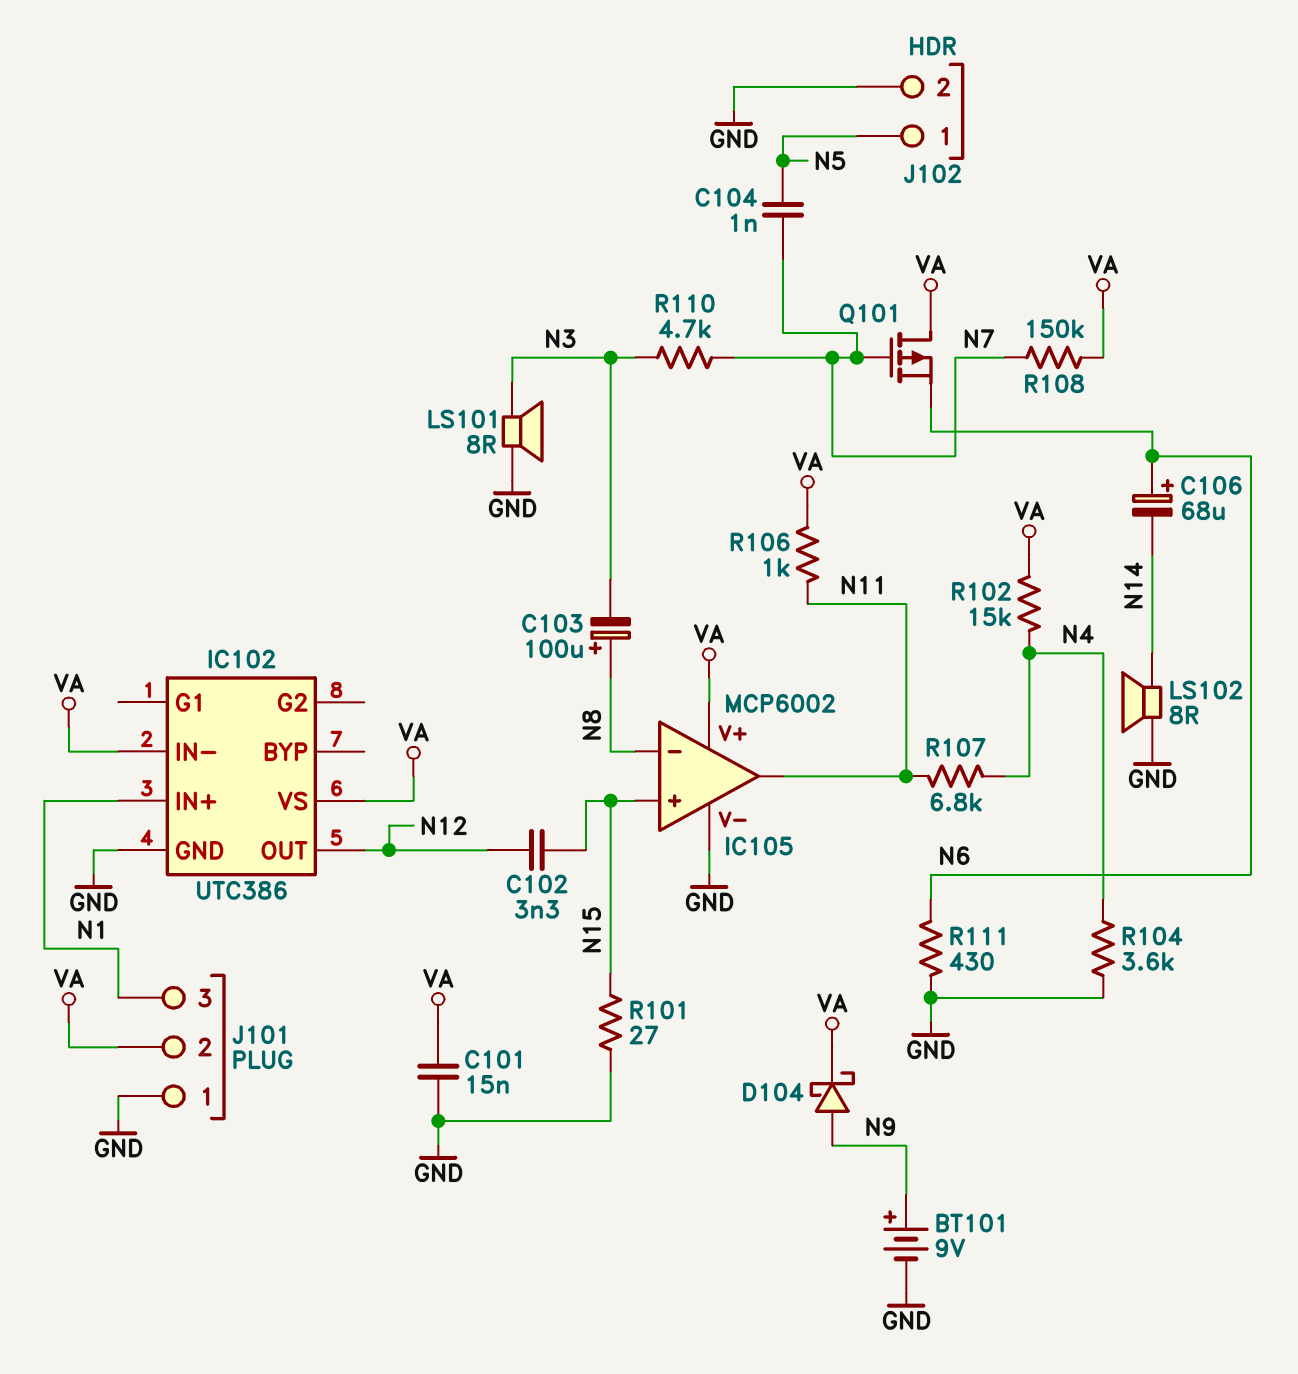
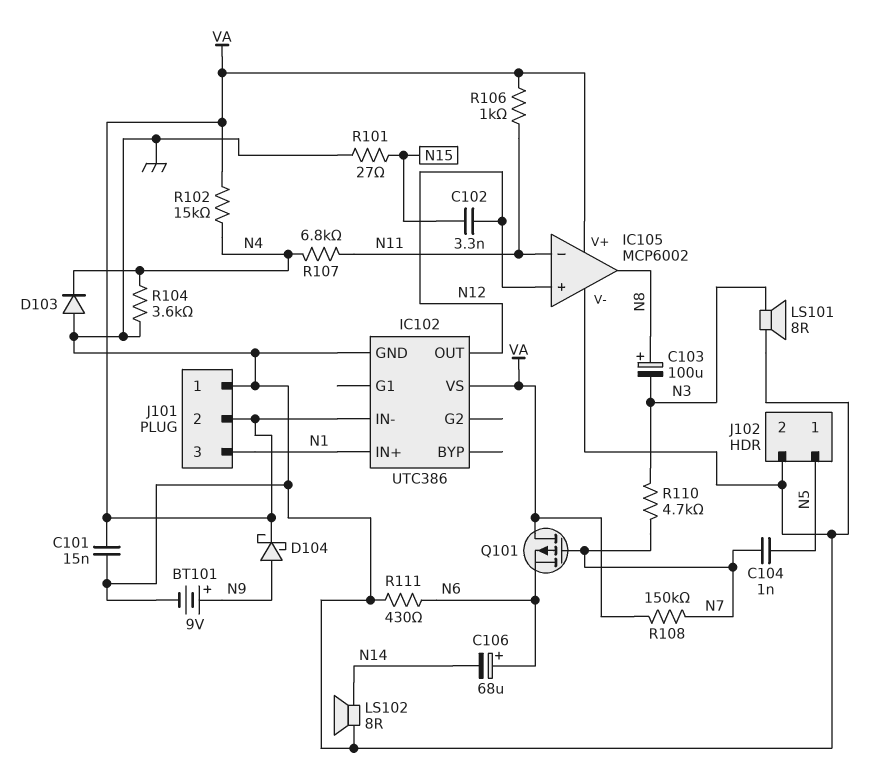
D103: none -> diode (A GND, K N4)
IC105 pin in+: N15 -> N12
IC105 pin in-: N8 -> N11
IC105 pin out: N11 -> N8

